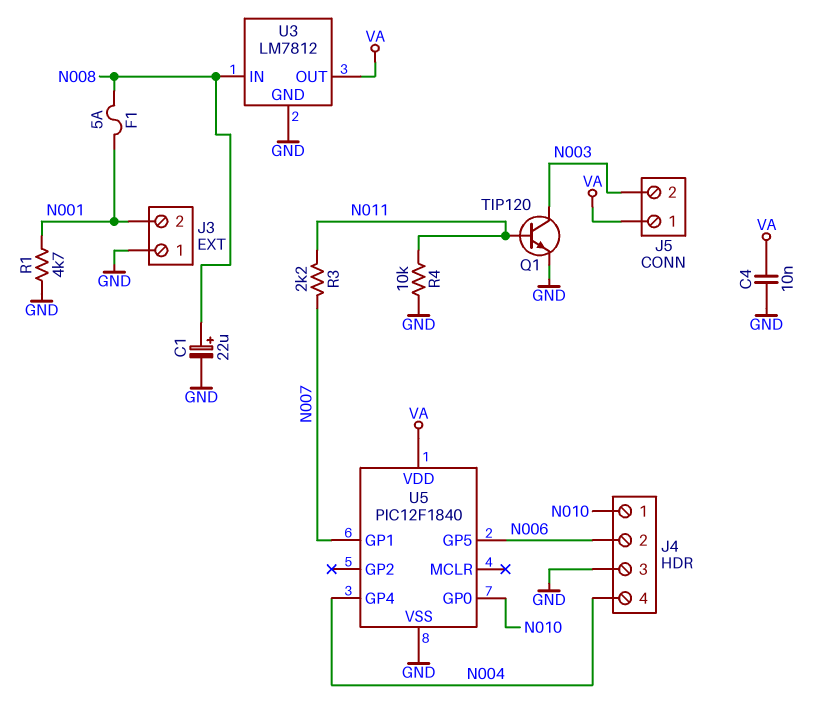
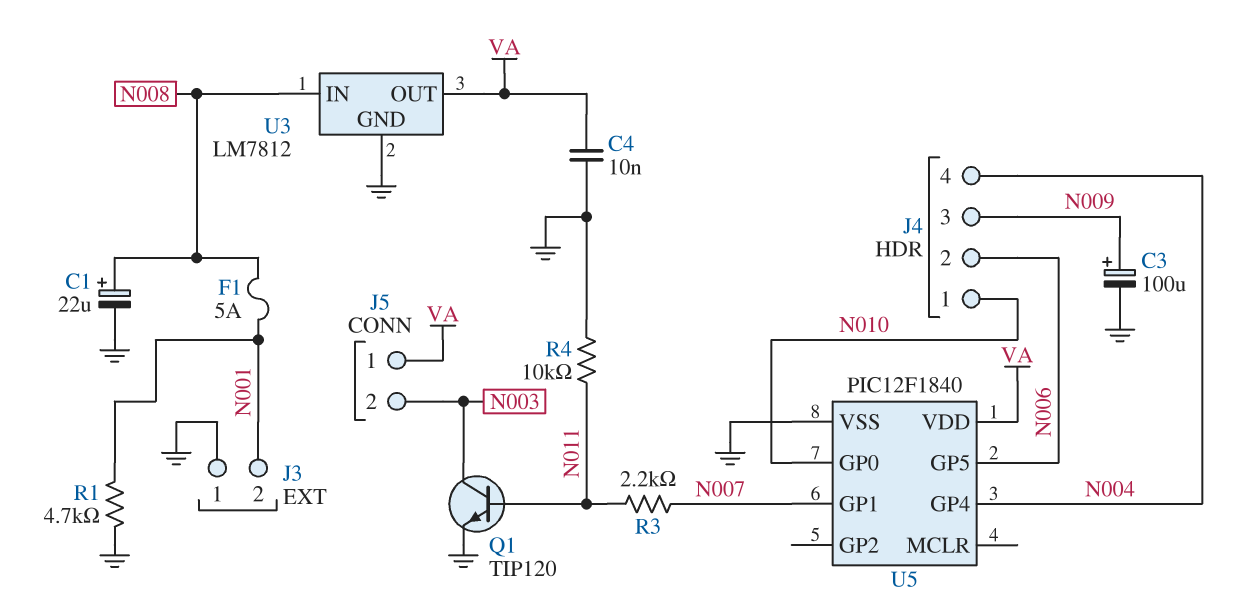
C3: none -> 100uF (plus N009, minus GND)
J4 pin 3: GND -> N009

